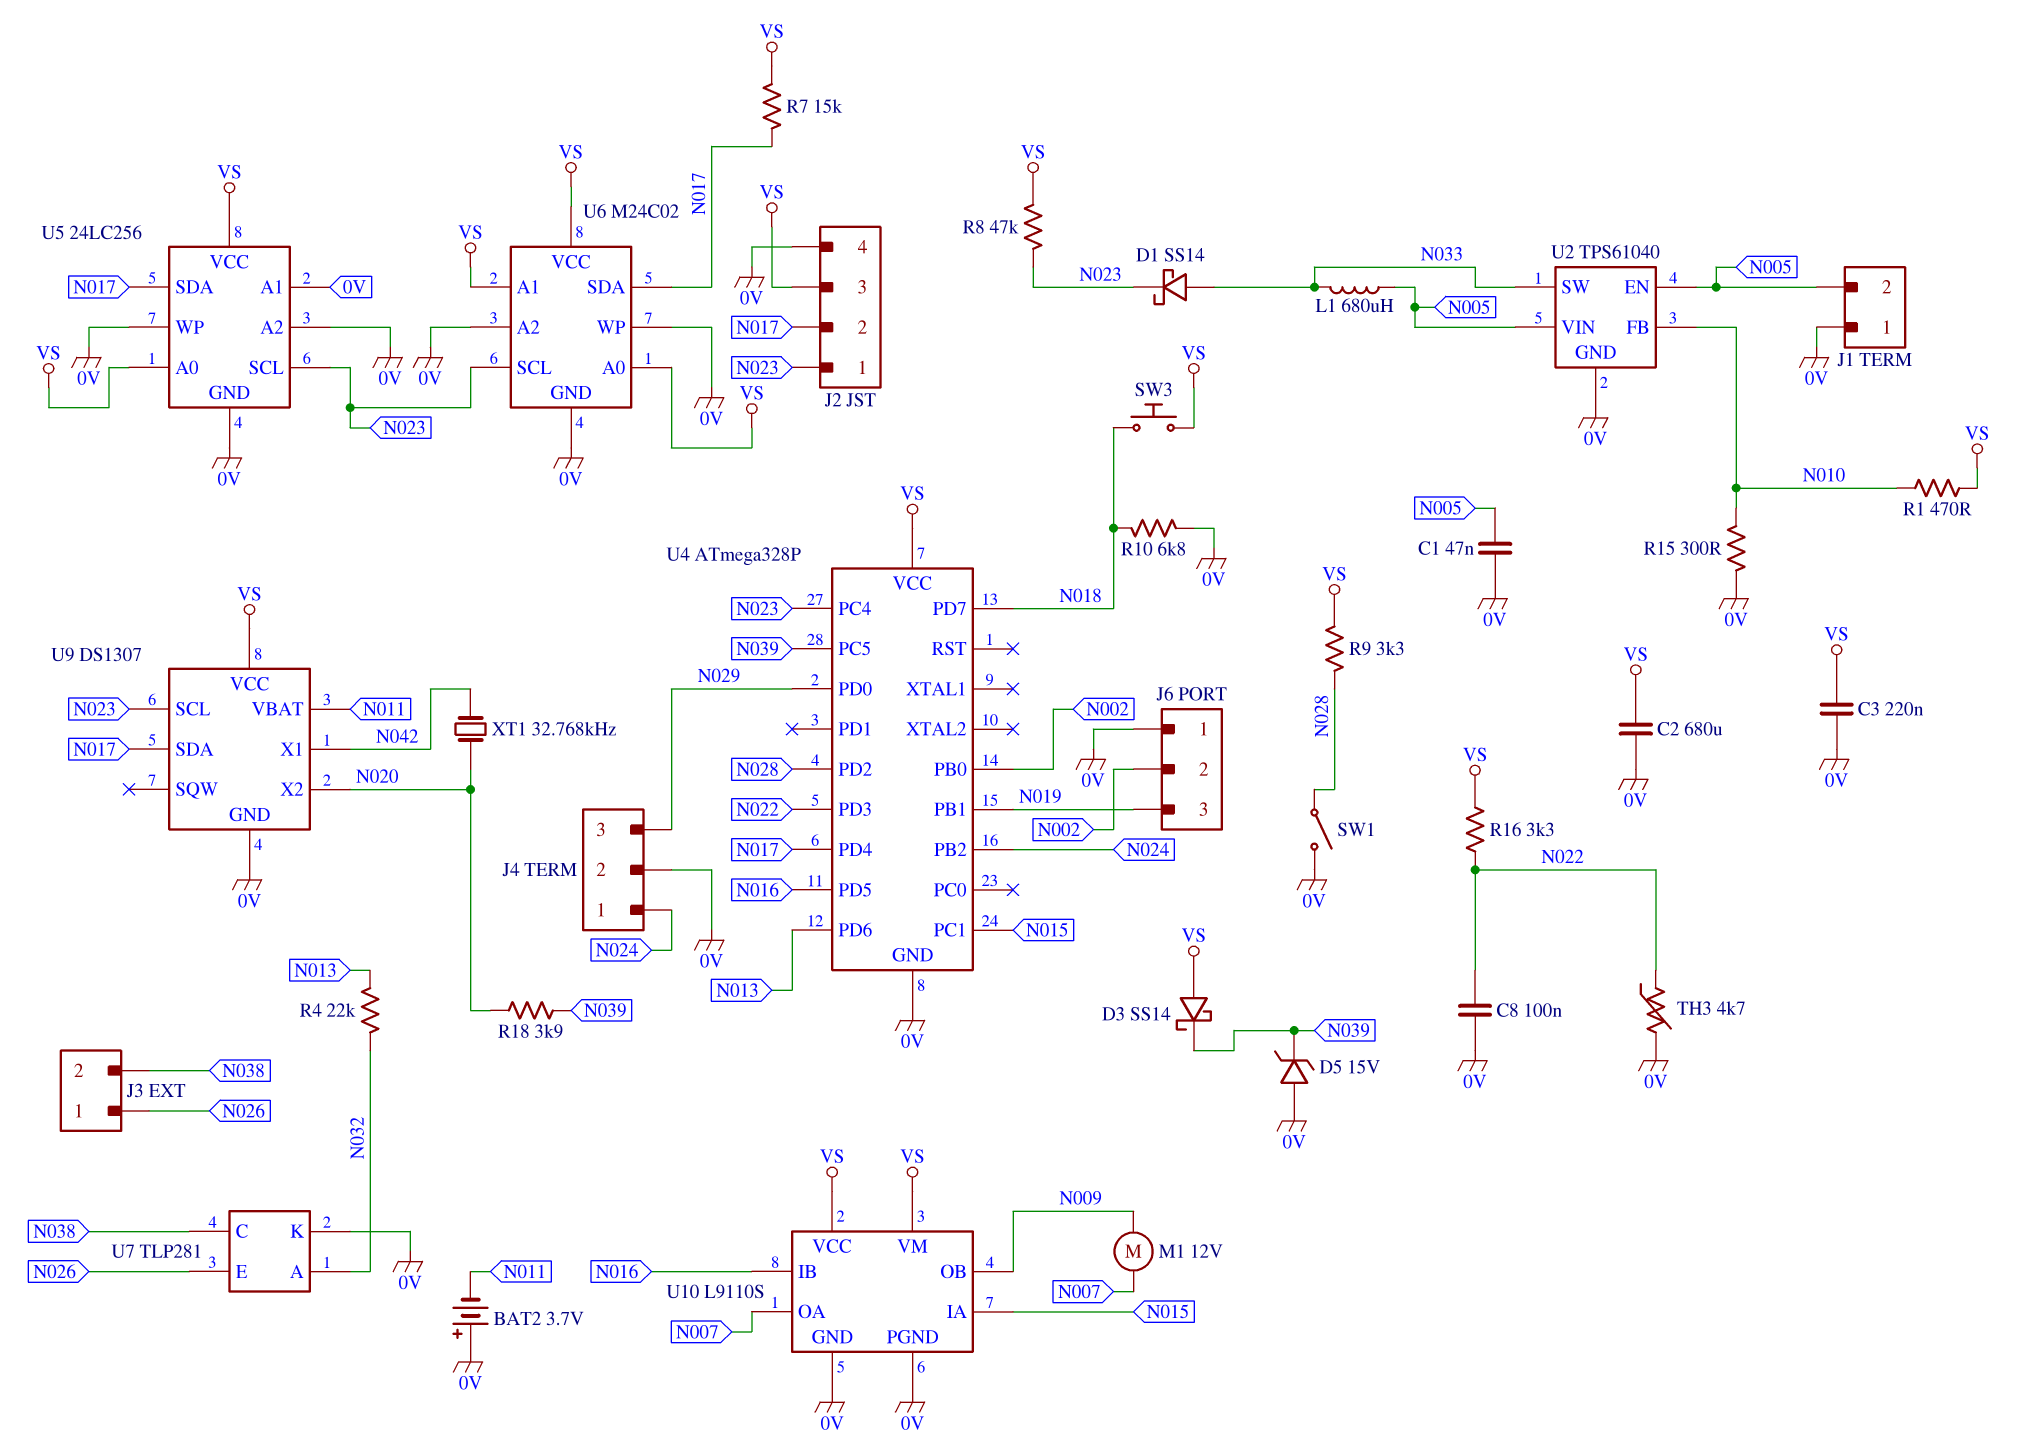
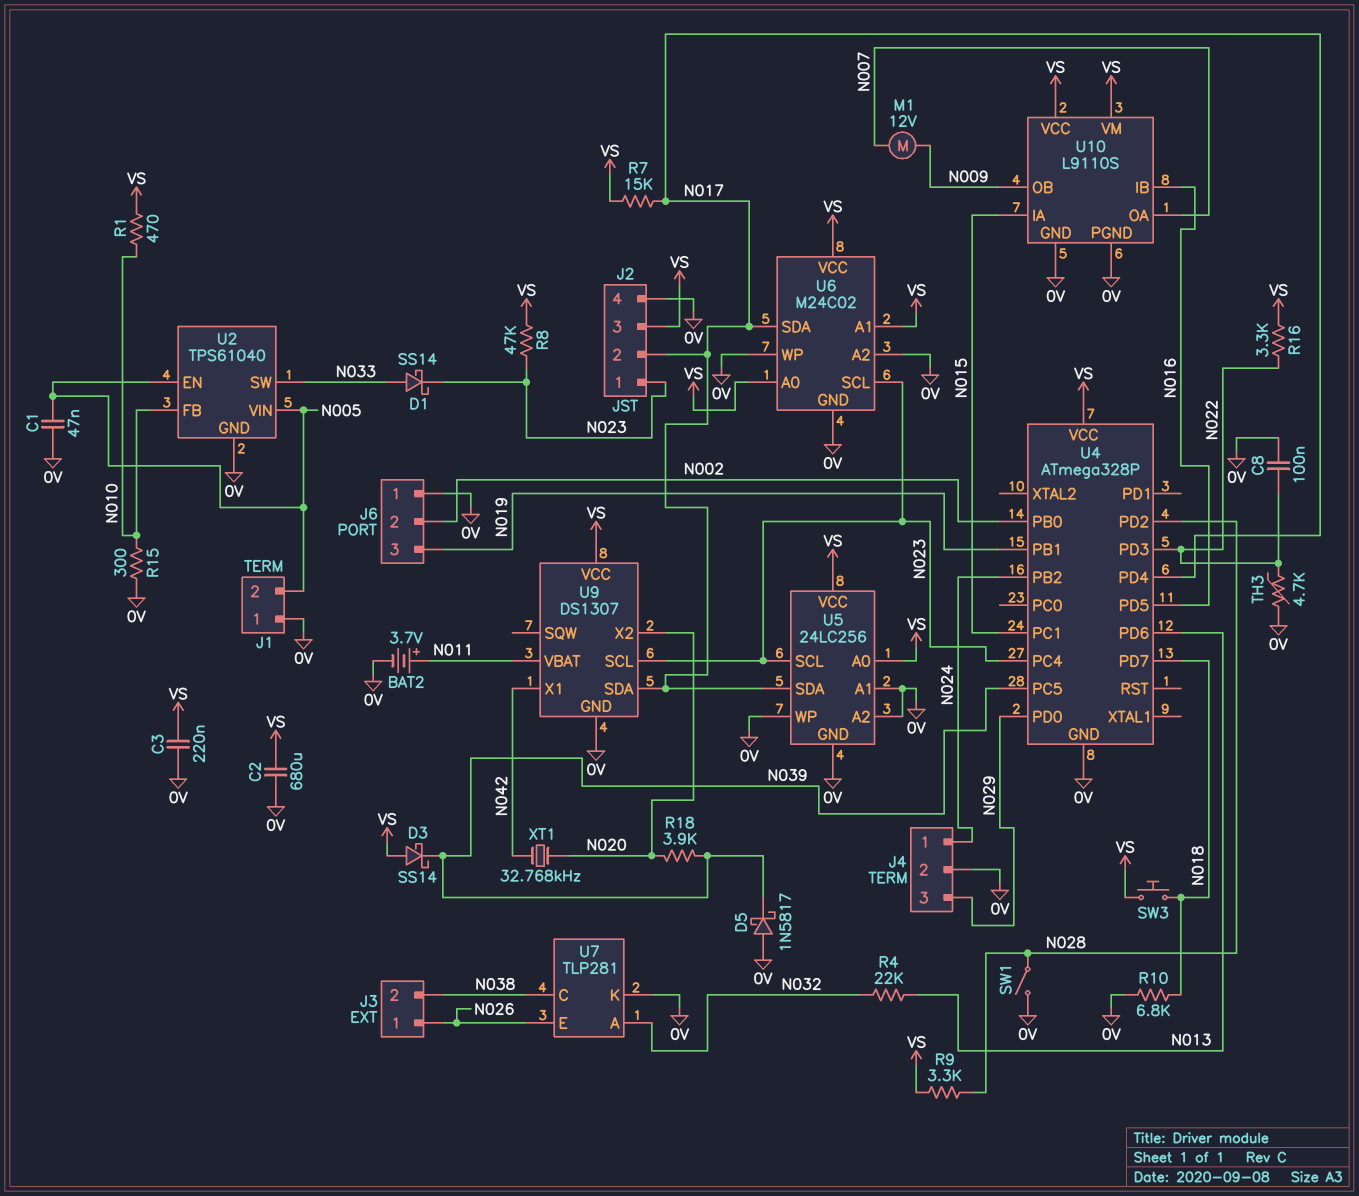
BAT2: 3.7V (plus 0V, minus N011) -> 3.7V (plus N011, minus 0V)
D5: zener 15V (A 0V, K N039) -> schottky 1N5817 (A 0V, K N039)
L1: 680uH (N005, N033) -> none

